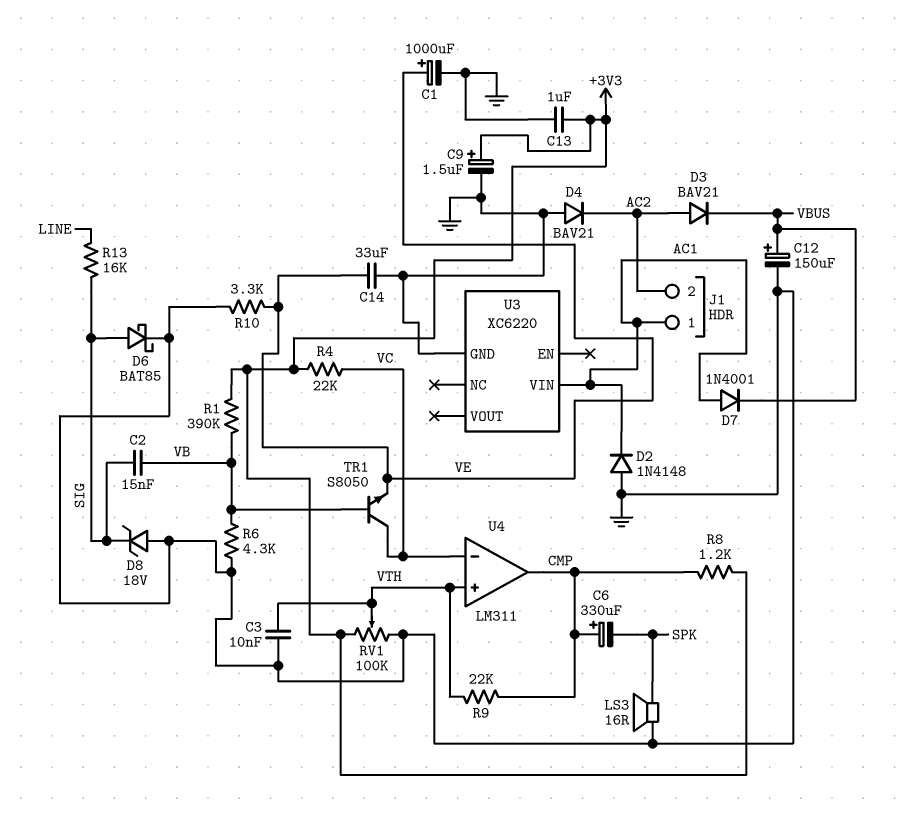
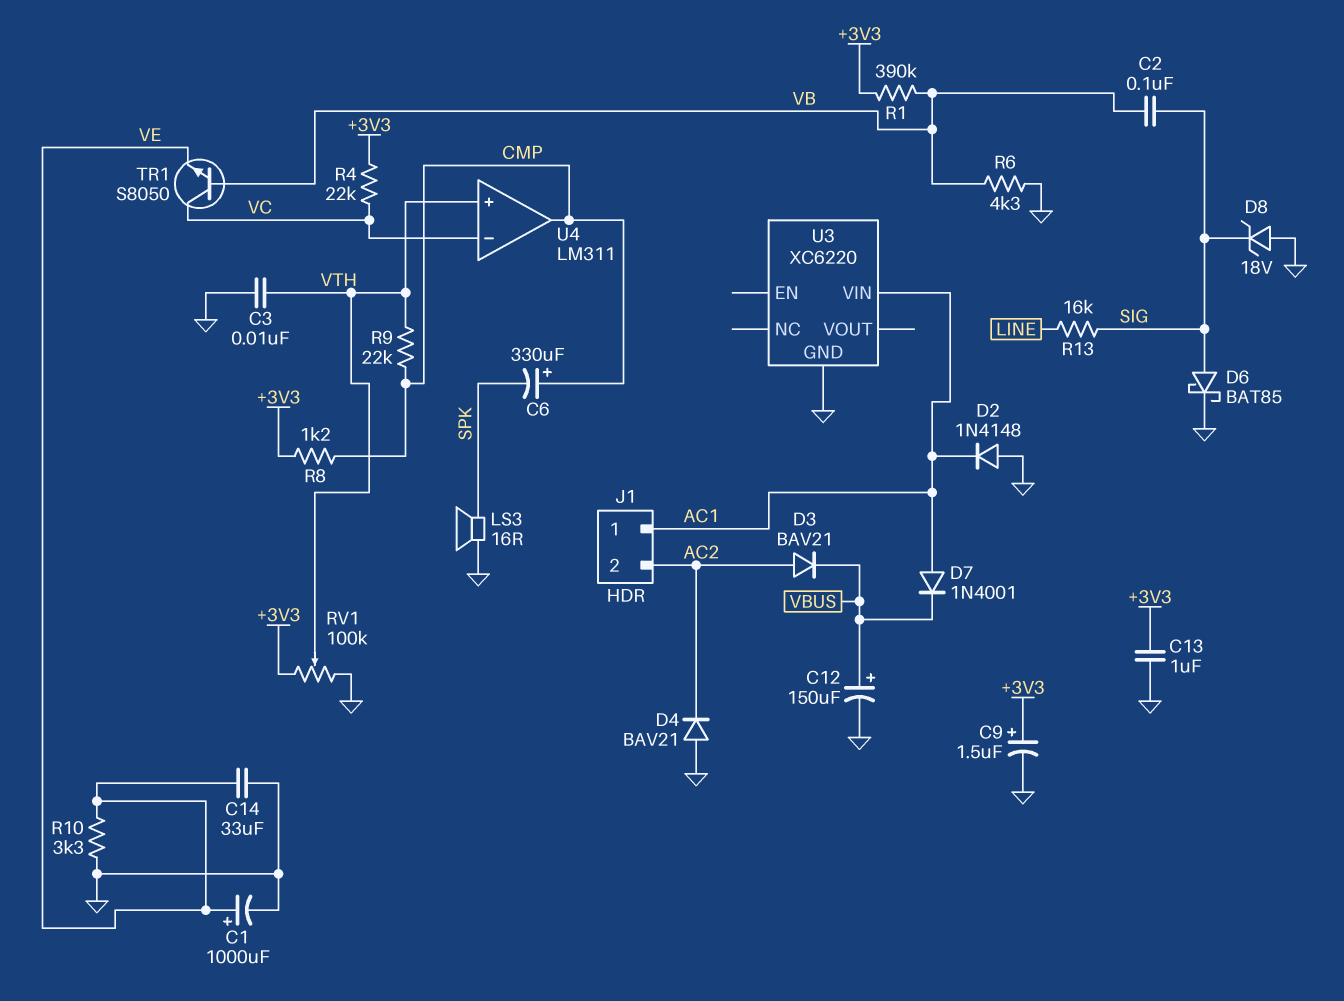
C2: 15nF (SIG, VB) -> 100nF (SIG, VB)

